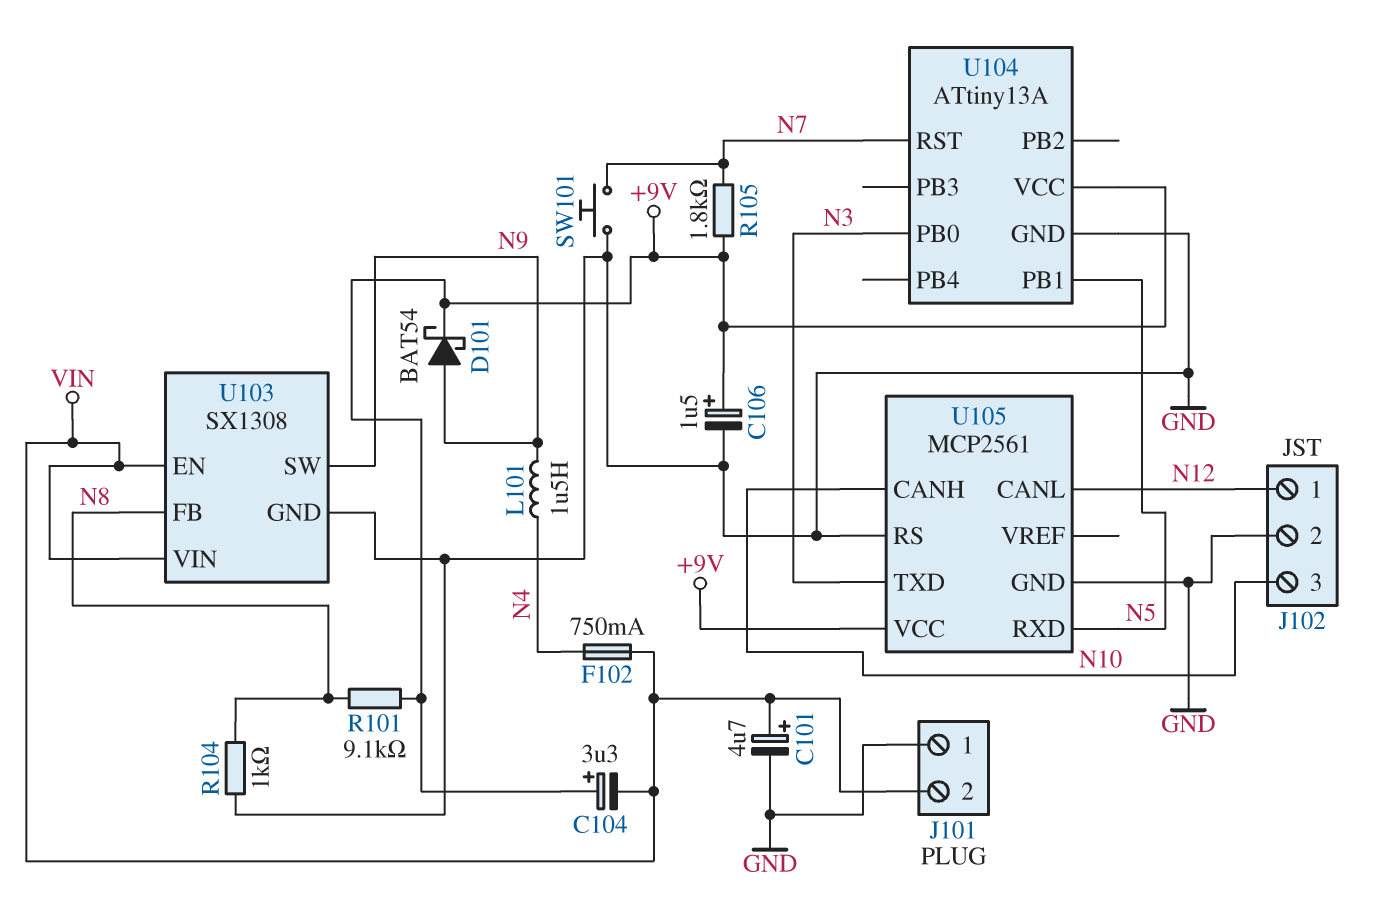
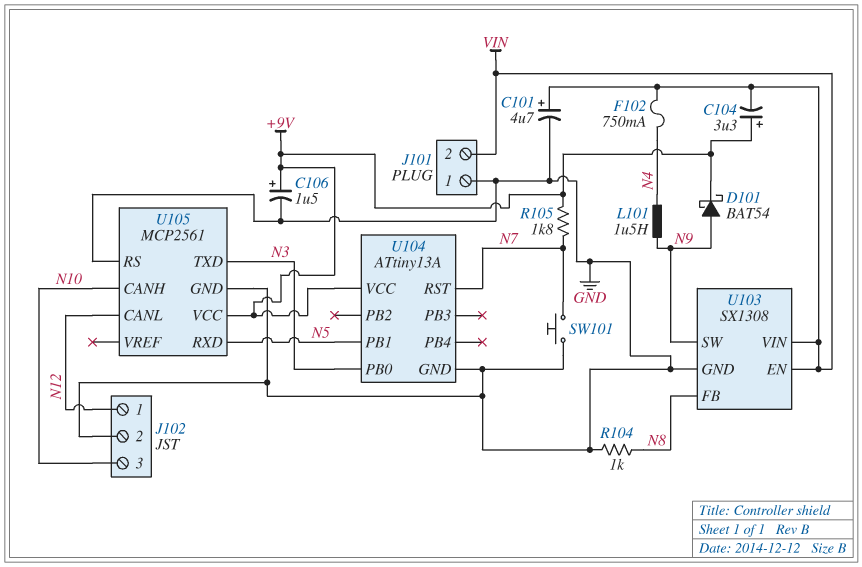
R101: 9.1k (+9V, N8) -> none

